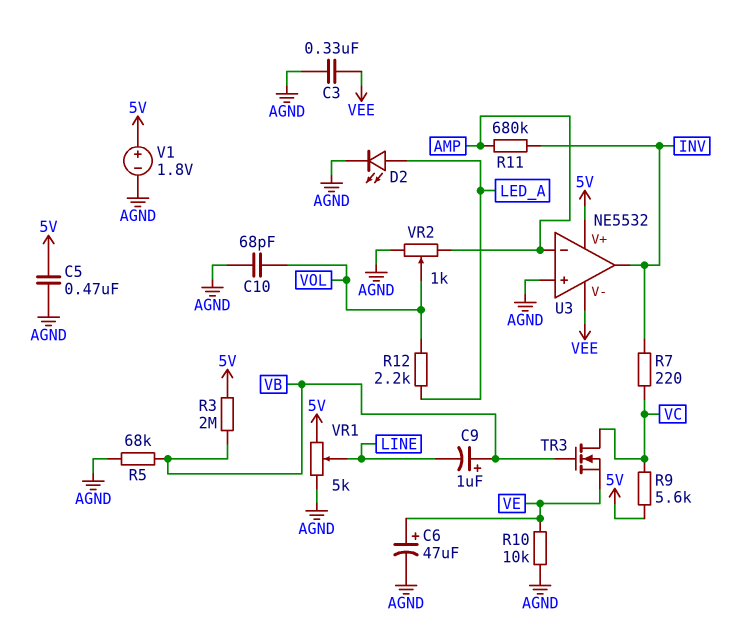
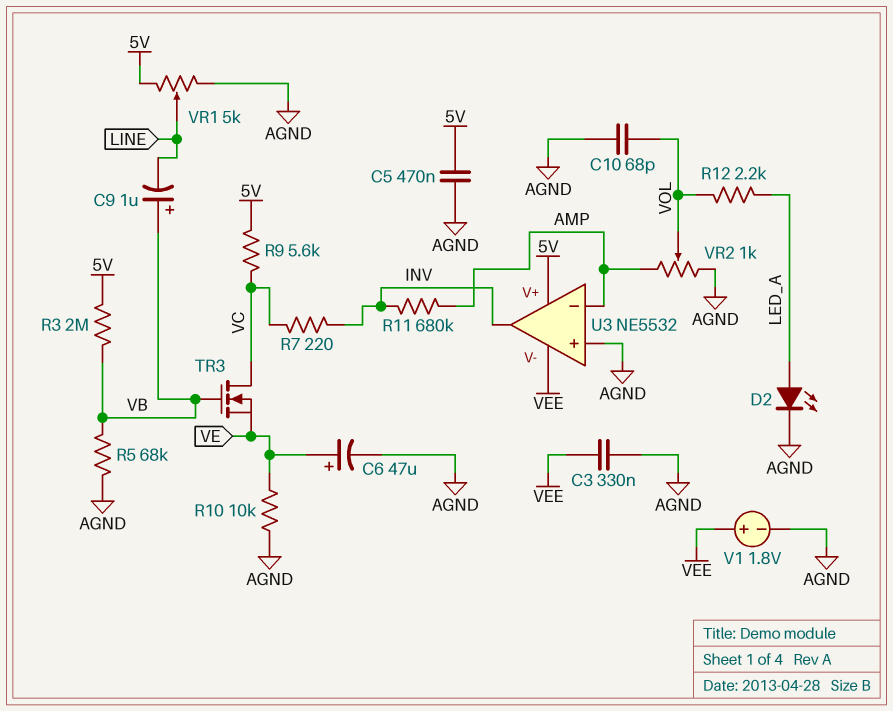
V1: 1.8V (plus 5V, minus AGND) -> 1.8V (plus VEE, minus AGND)

